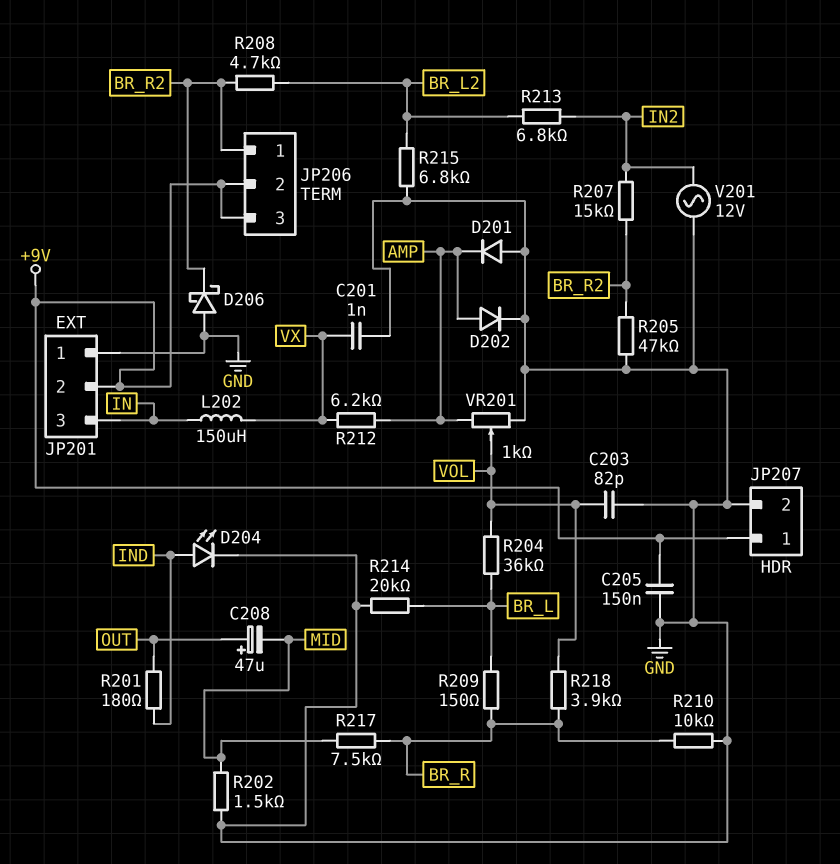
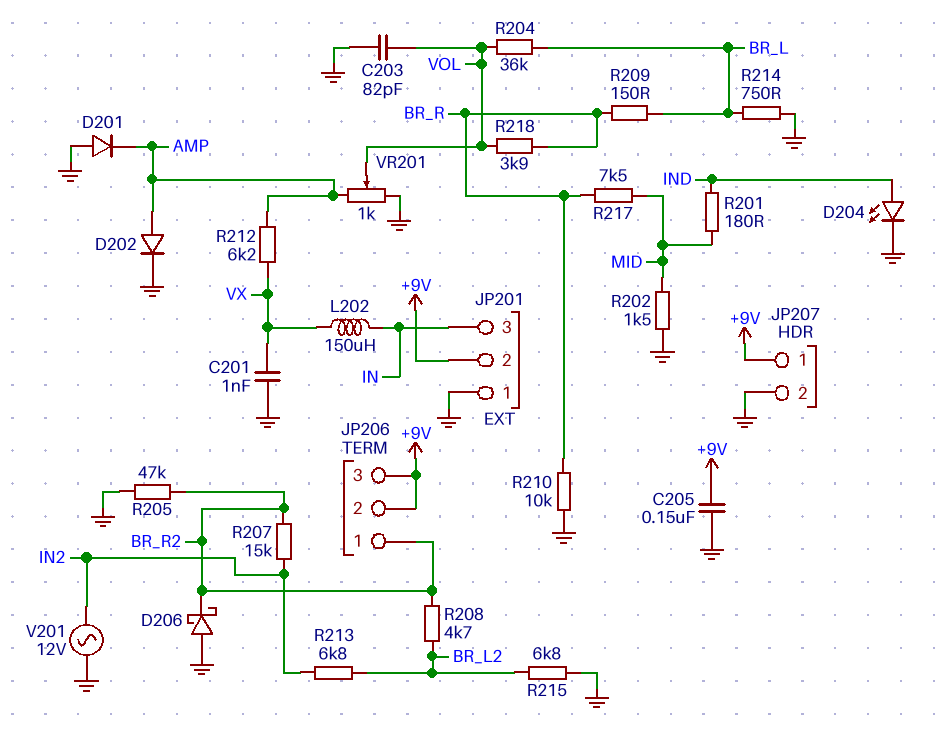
C208: 47uF (plus OUT, minus MID) -> none
R201: 180 (IND, OUT) -> 180 (IND, MID)
R214: 20k (BR_L, GND) -> 750 (BR_L, GND)

